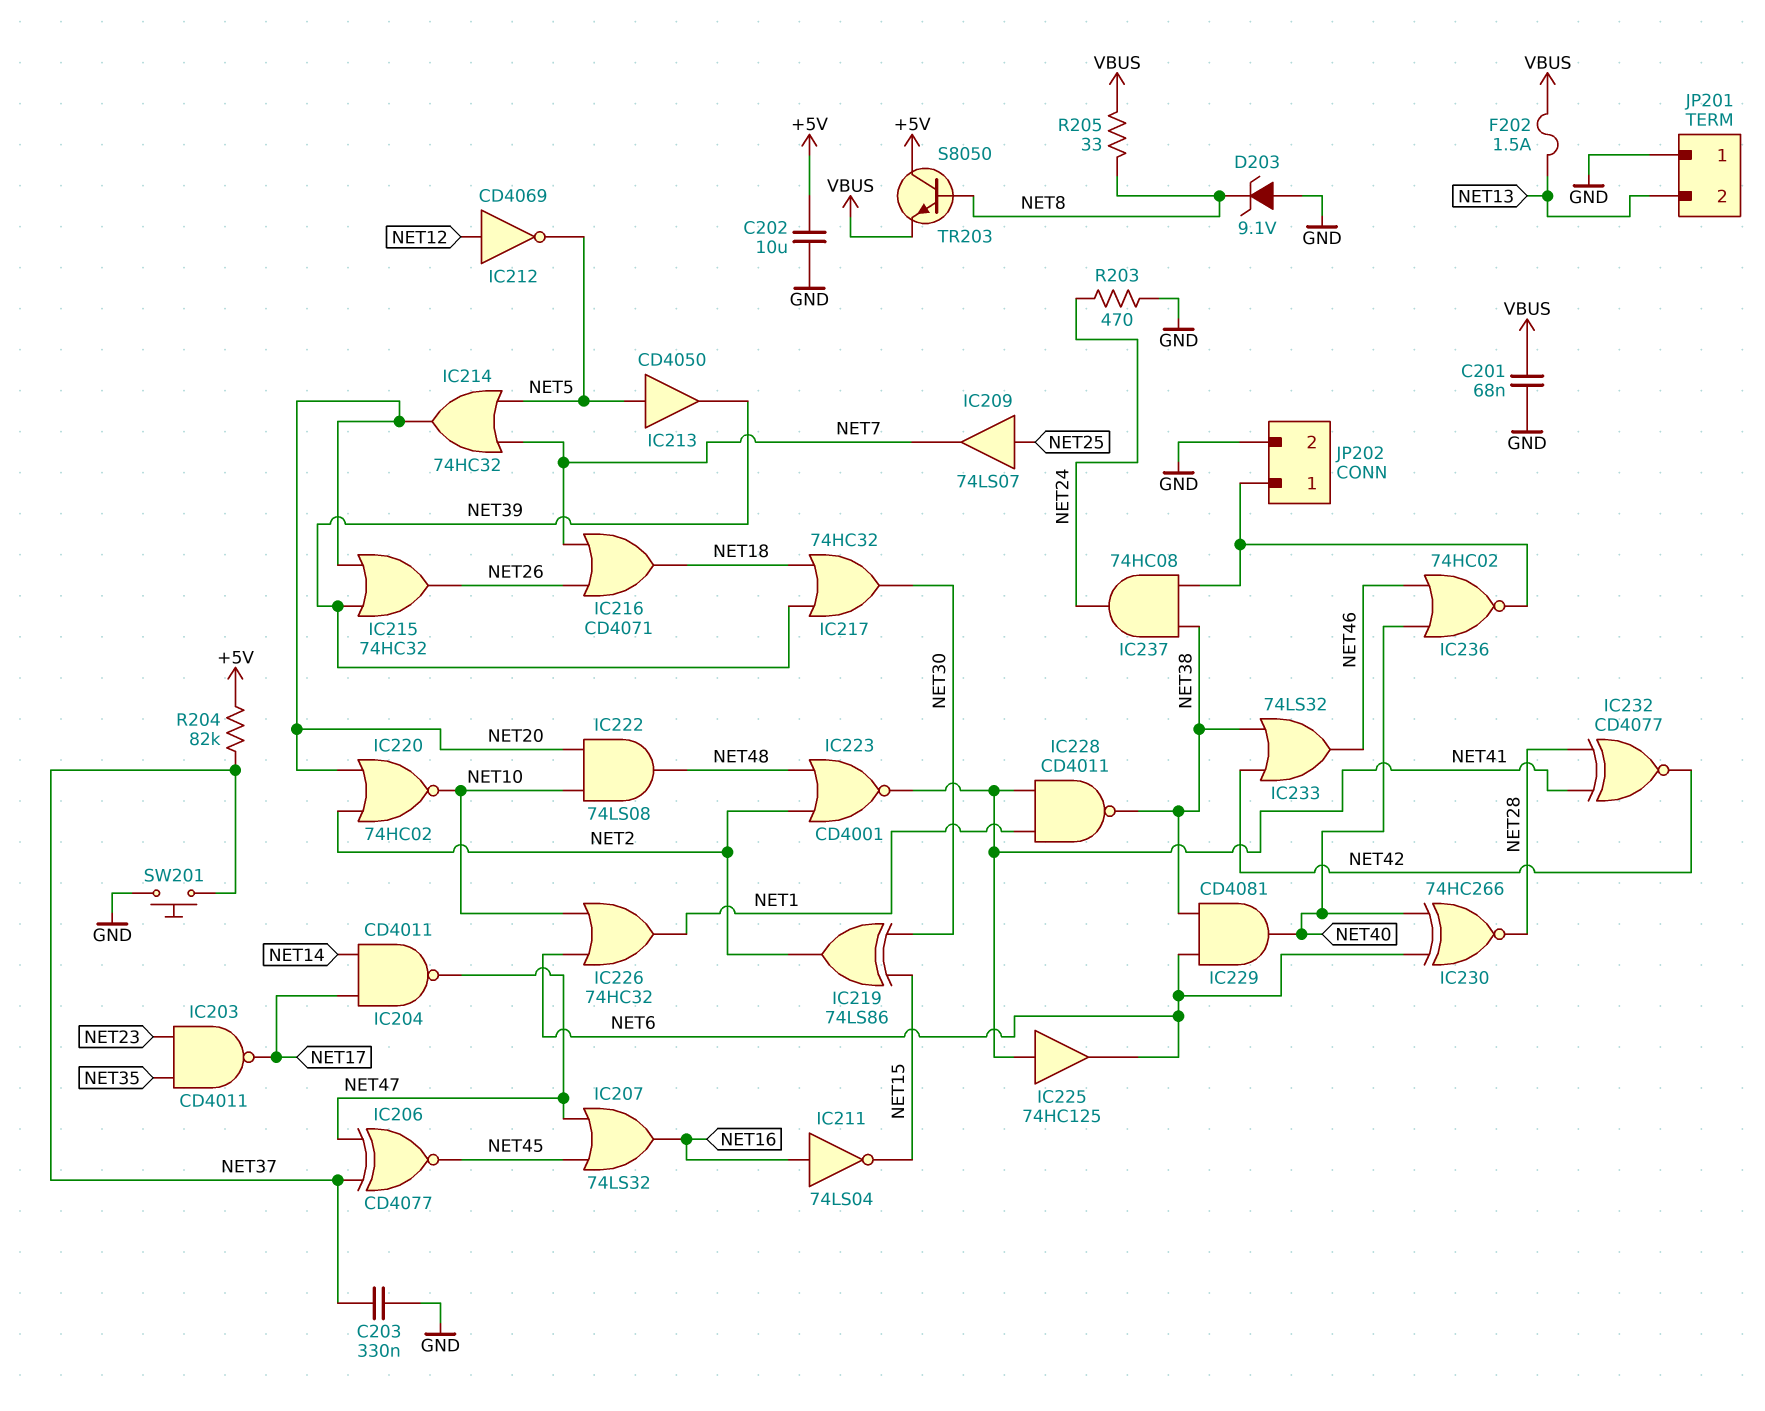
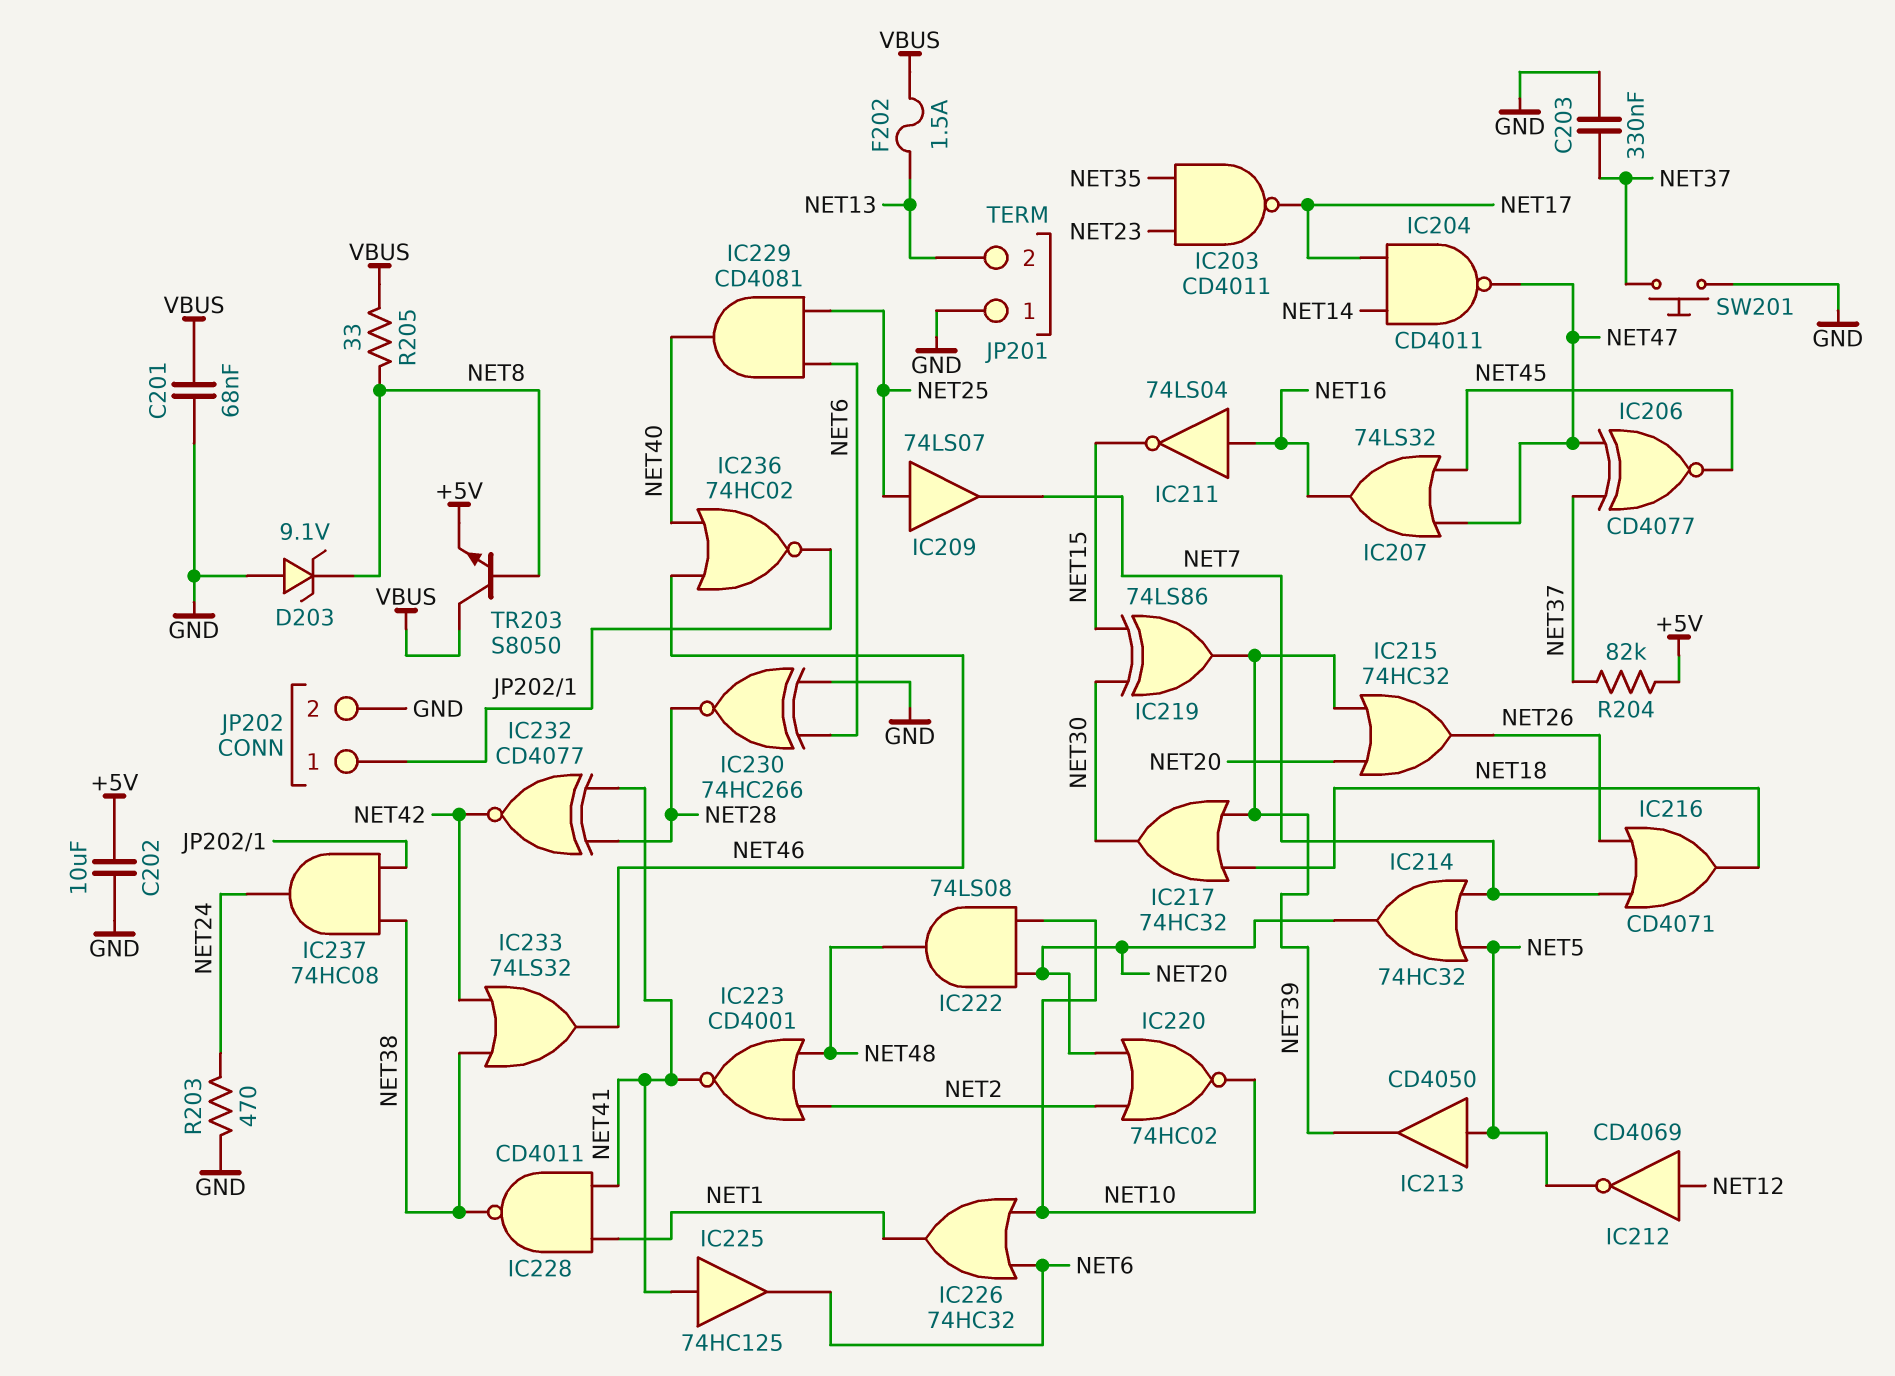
IC219: XOR 74LS86 (in NET15, in NET30, out NET2) -> XOR 74LS86 (in NET15, in NET30, out NET39)
IC229: AND CD4081 (in NET6, in NET38, out NET40) -> AND CD4081 (in NET6, in NET25, out NET40)
IC230: XNOR 74HC266 (in NET6, in NET40, out NET28) -> XNOR 74HC266 (in GND, in NET6, out NET28)
TR203: NPN S8050 (B NET8, C +5V, E VBUS) -> NPN S8050 (B NET8, C VBUS, E +5V)

